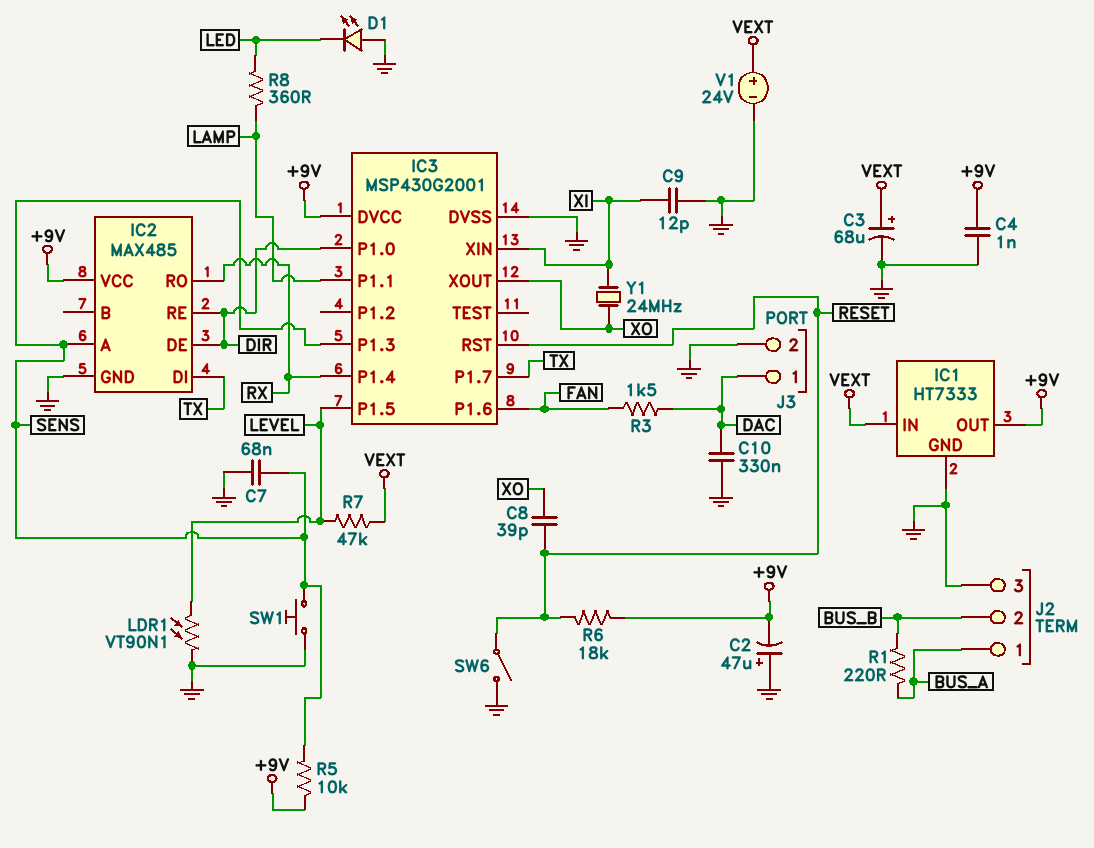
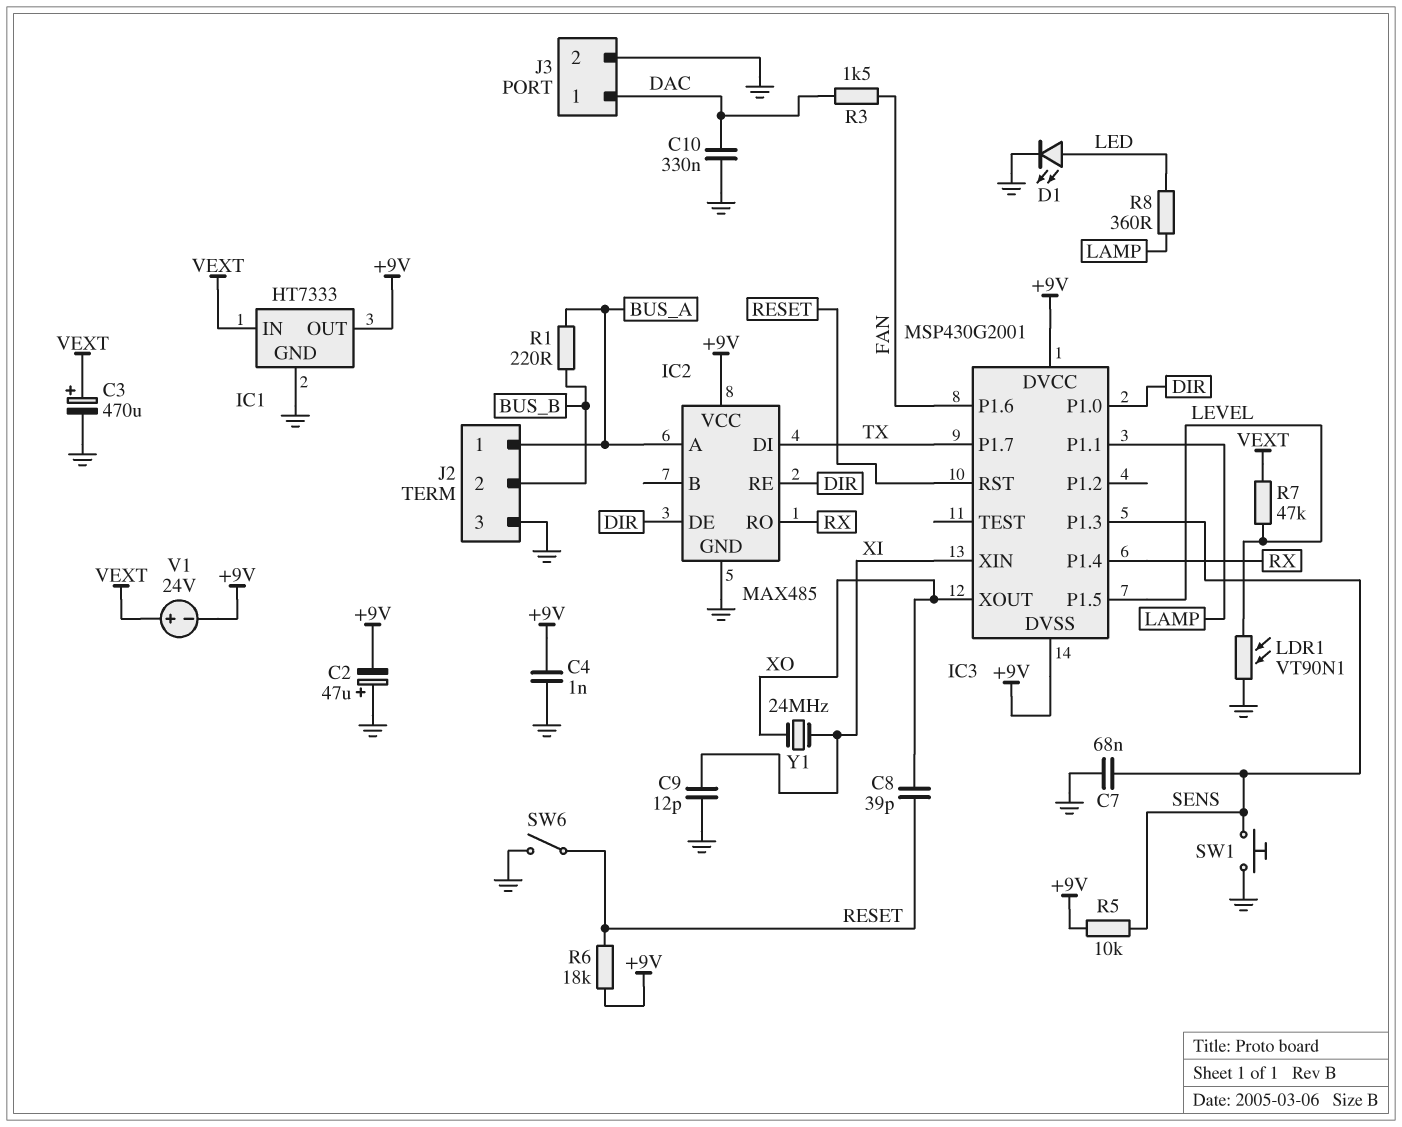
C3: 68uF (plus VEXT, minus GND) -> 470uF (plus VEXT, minus GND)
D1: LED (A GND, K LED) -> LED (A LED, K GND)
IC2 pin A: SENS -> BUS_A
IC3 pin DVSS: GND -> +9V
V1: 24V (plus VEXT, minus GND) -> 24V (plus VEXT, minus +9V)

